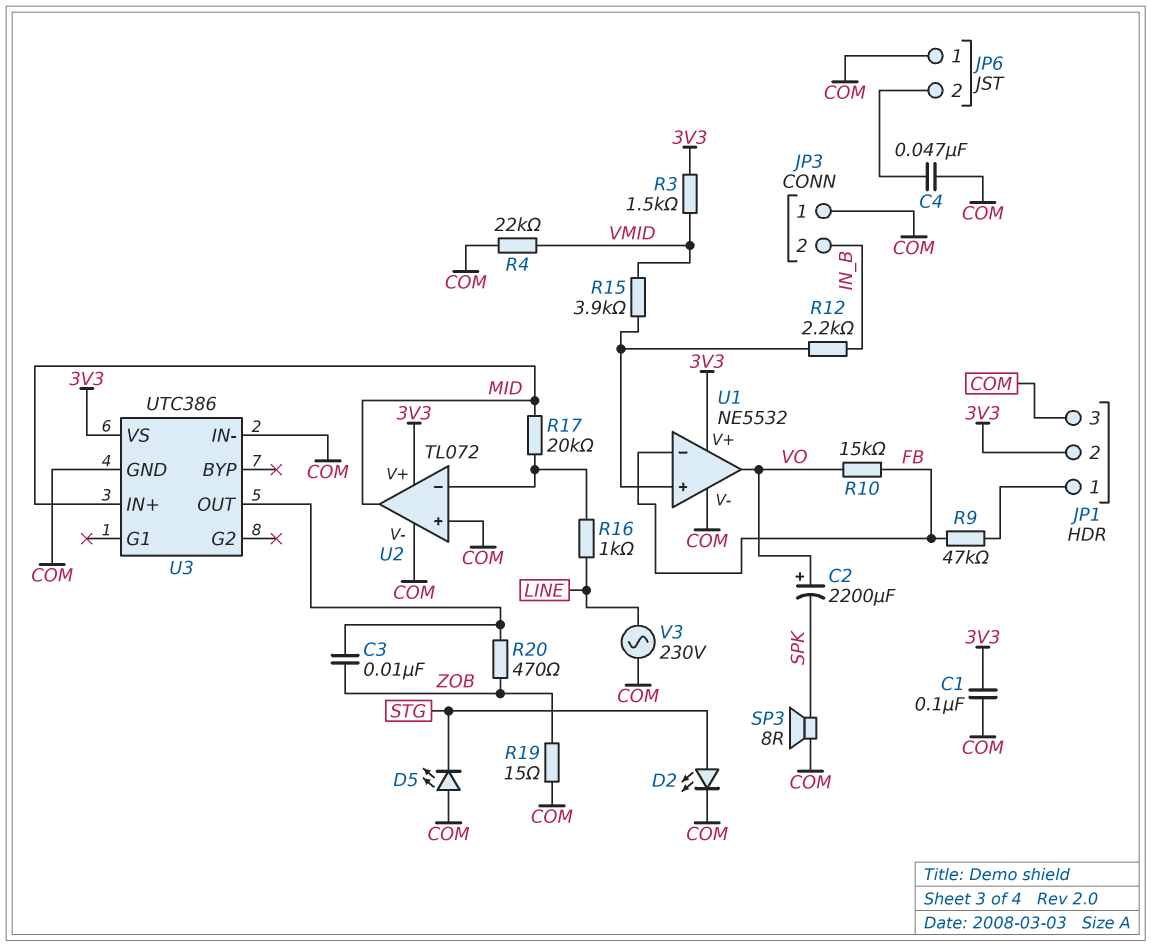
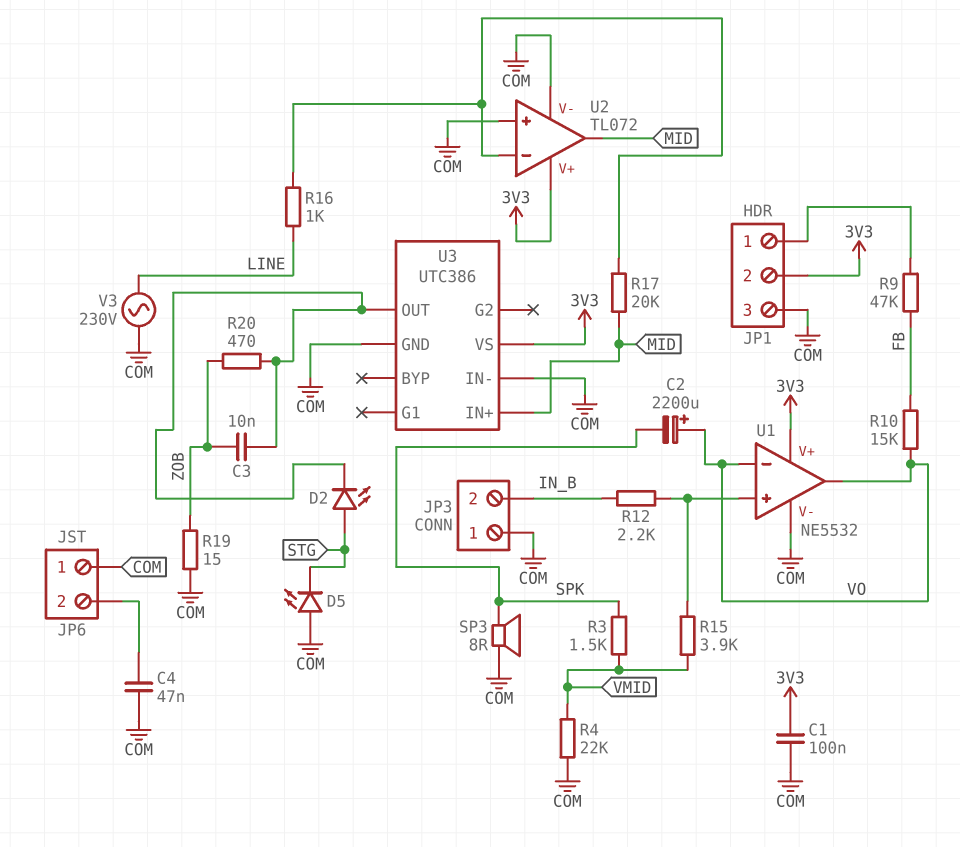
D2: LED (A STG, K COM) -> LED (A STG, K U3/OUT)
R3: 1.5k (3V3, VMID) -> 1.5k (SPK, VMID)
U1 pin in-: FB -> VO

